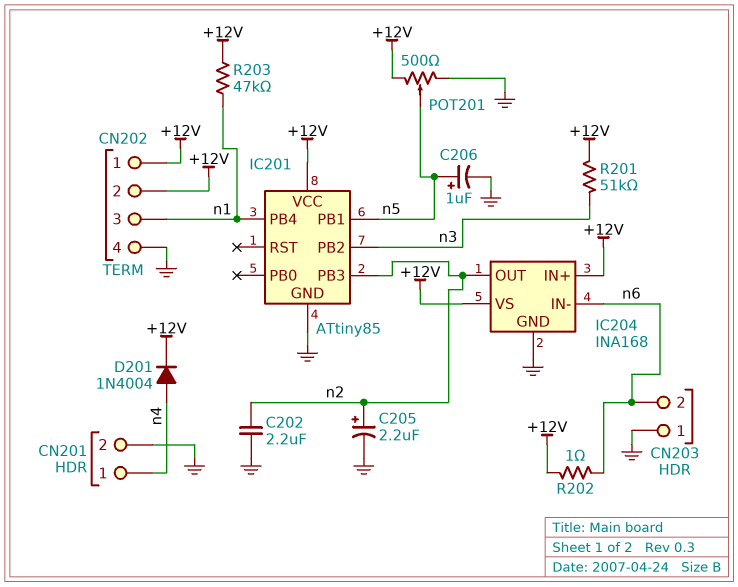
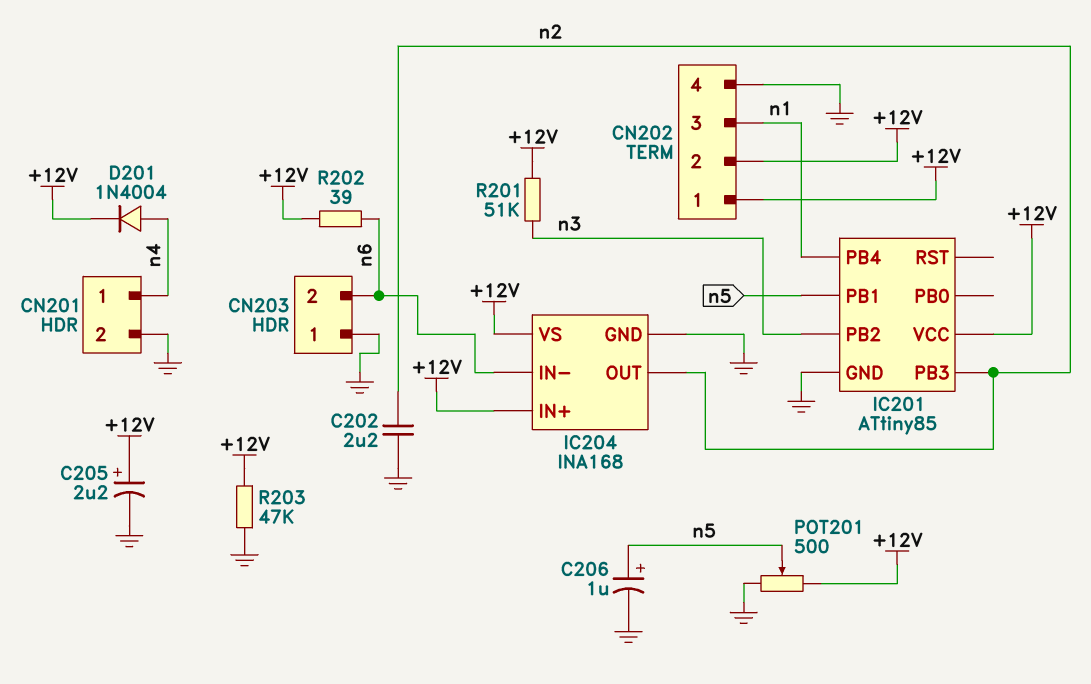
C205: 2.2uF (plus n2, minus GND) -> 2.2uF (plus +12V, minus GND)
R202: 1 (+12V, n6) -> 39 (+12V, n6)
R203: 47k (+12V, n1) -> 47k (+12V, GND)

